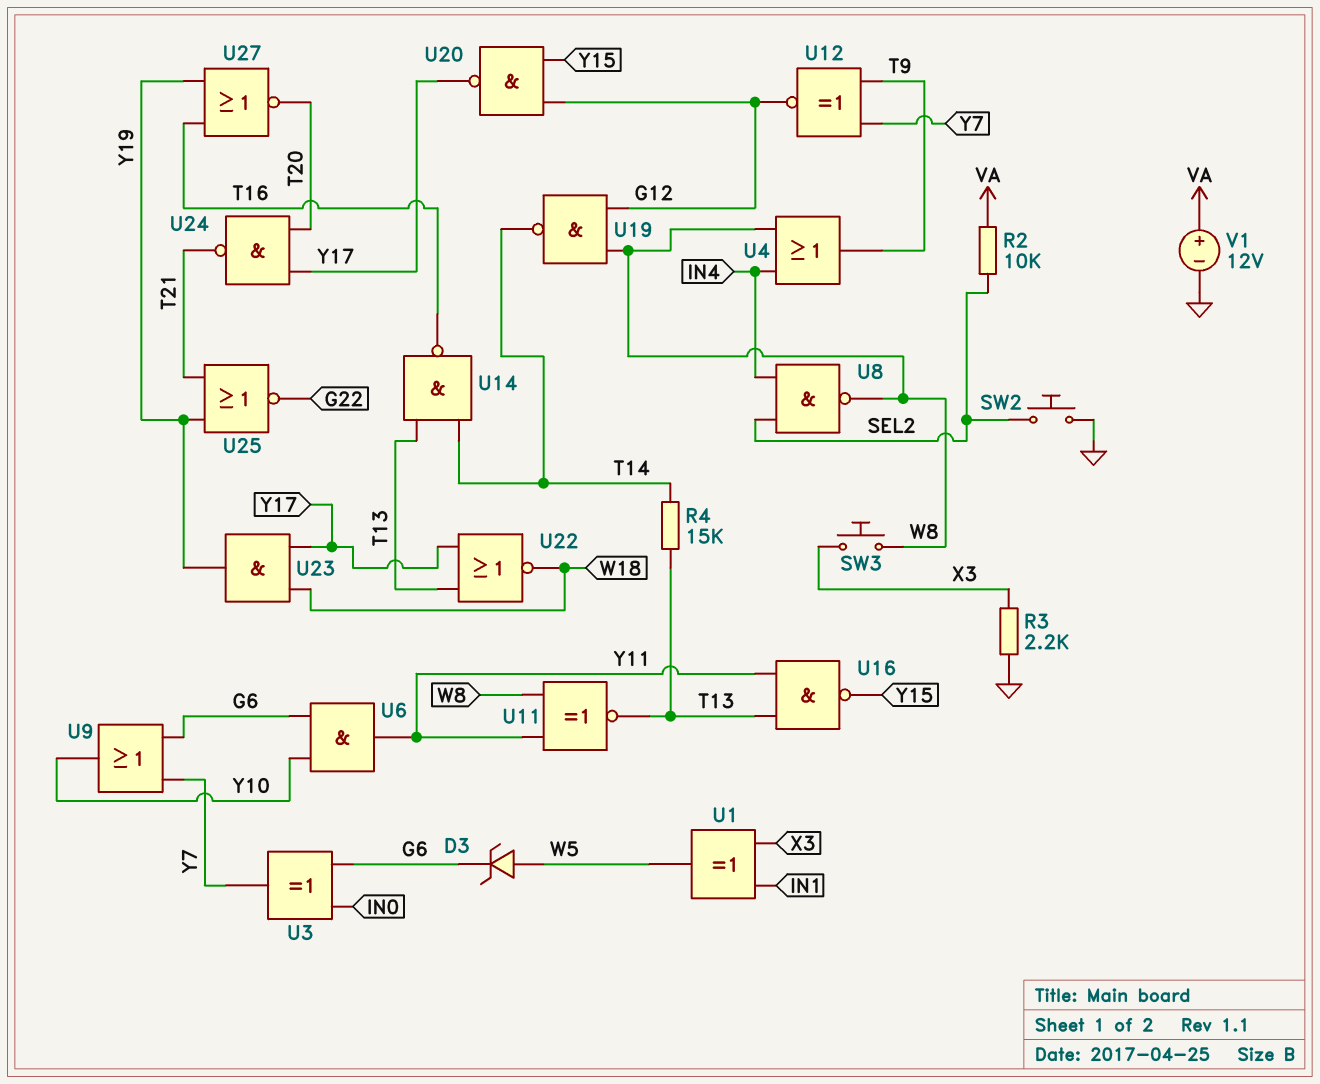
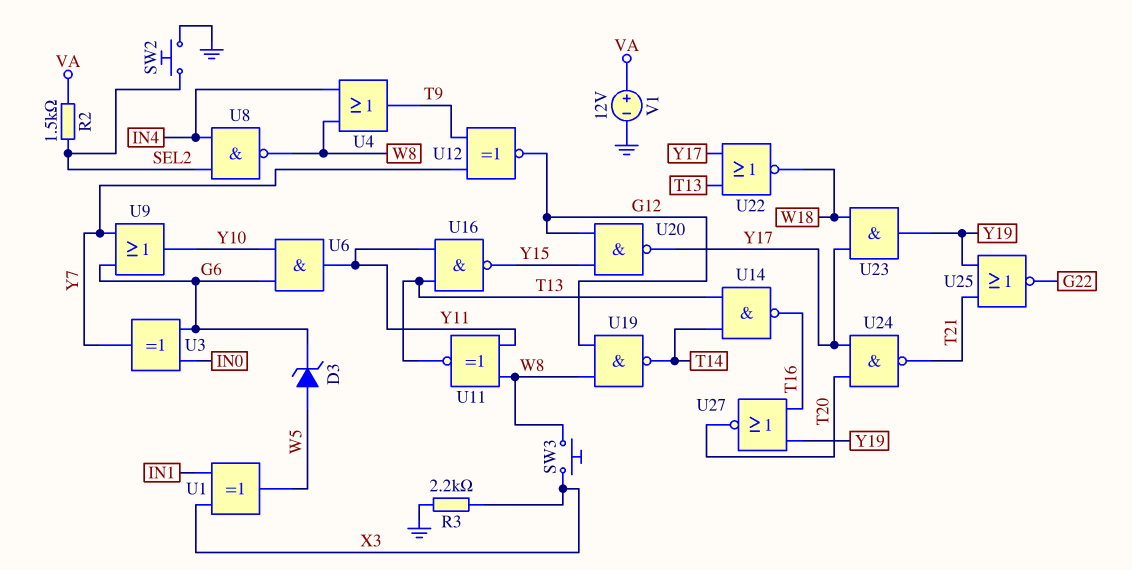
R2: 10k (SEL2, VA) -> 1.5k (SEL2, VA)
R4: 15k (T13, T14) -> none

